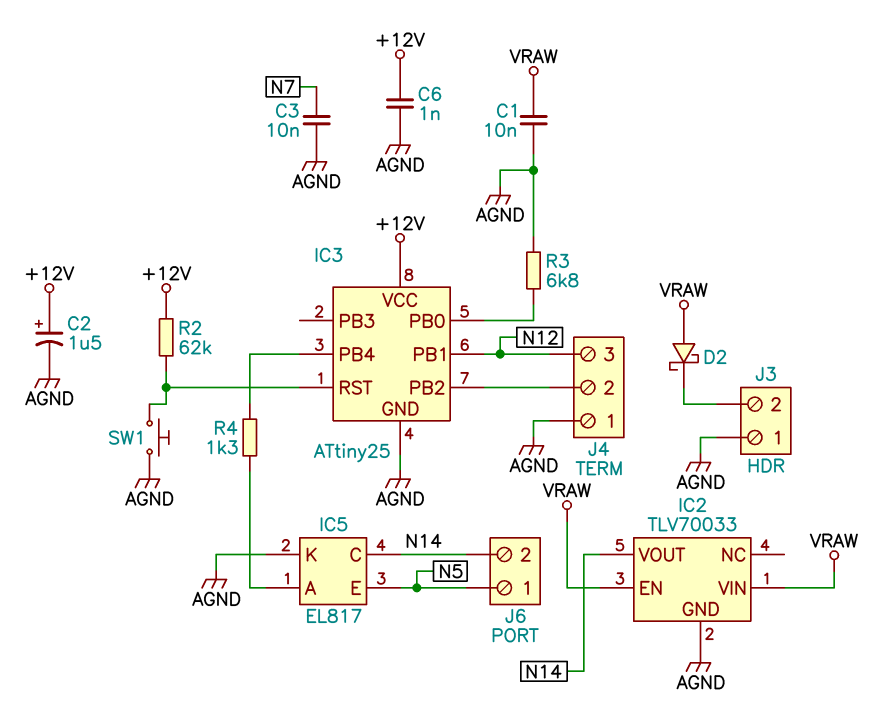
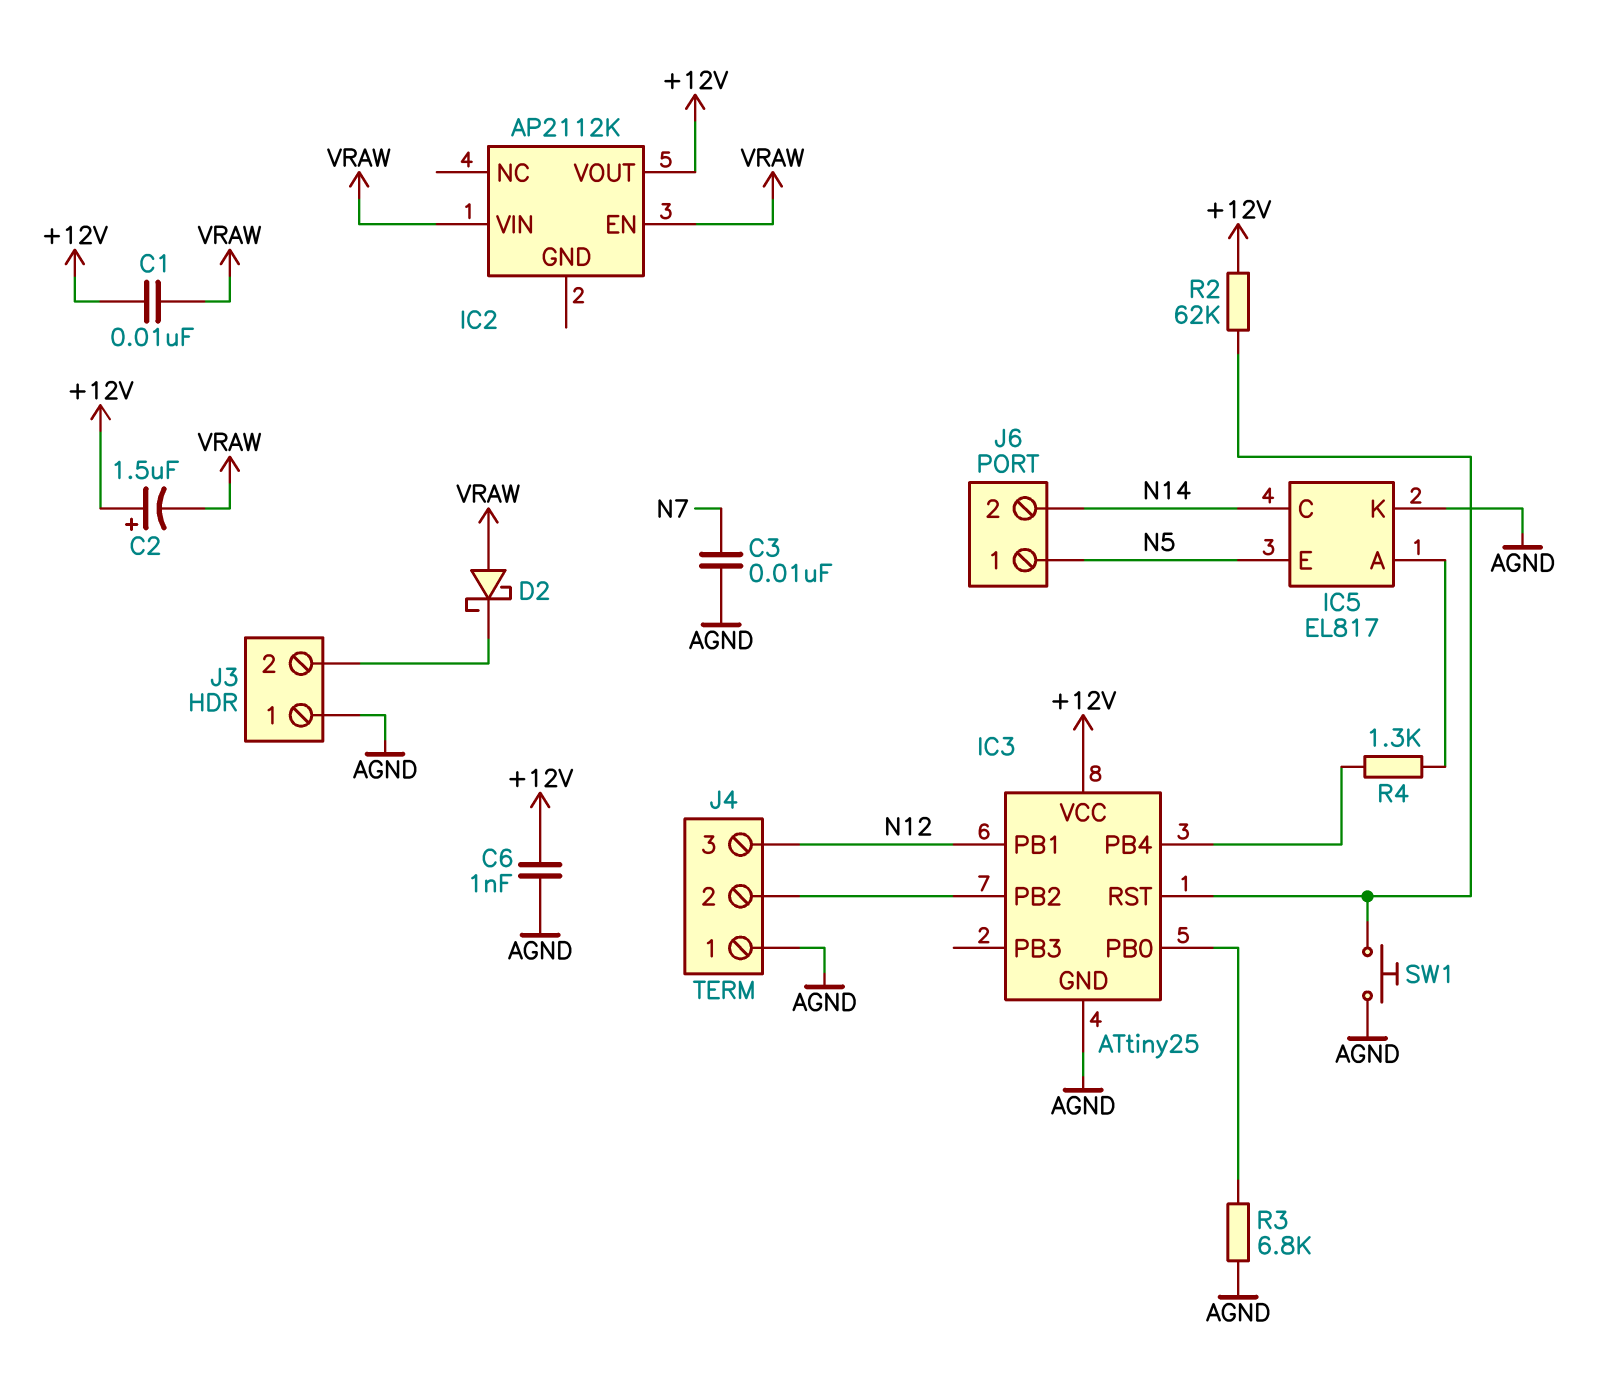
C1: 10nF (AGND, VRAW) -> 10nF (+12V, VRAW)
C2: 1.5uF (plus +12V, minus AGND) -> 1.5uF (plus +12V, minus VRAW)
IC2: TLV70033 -> AP2112K
IC2 pin GND: AGND -> none
IC2 pin VOUT: N14 -> +12V

